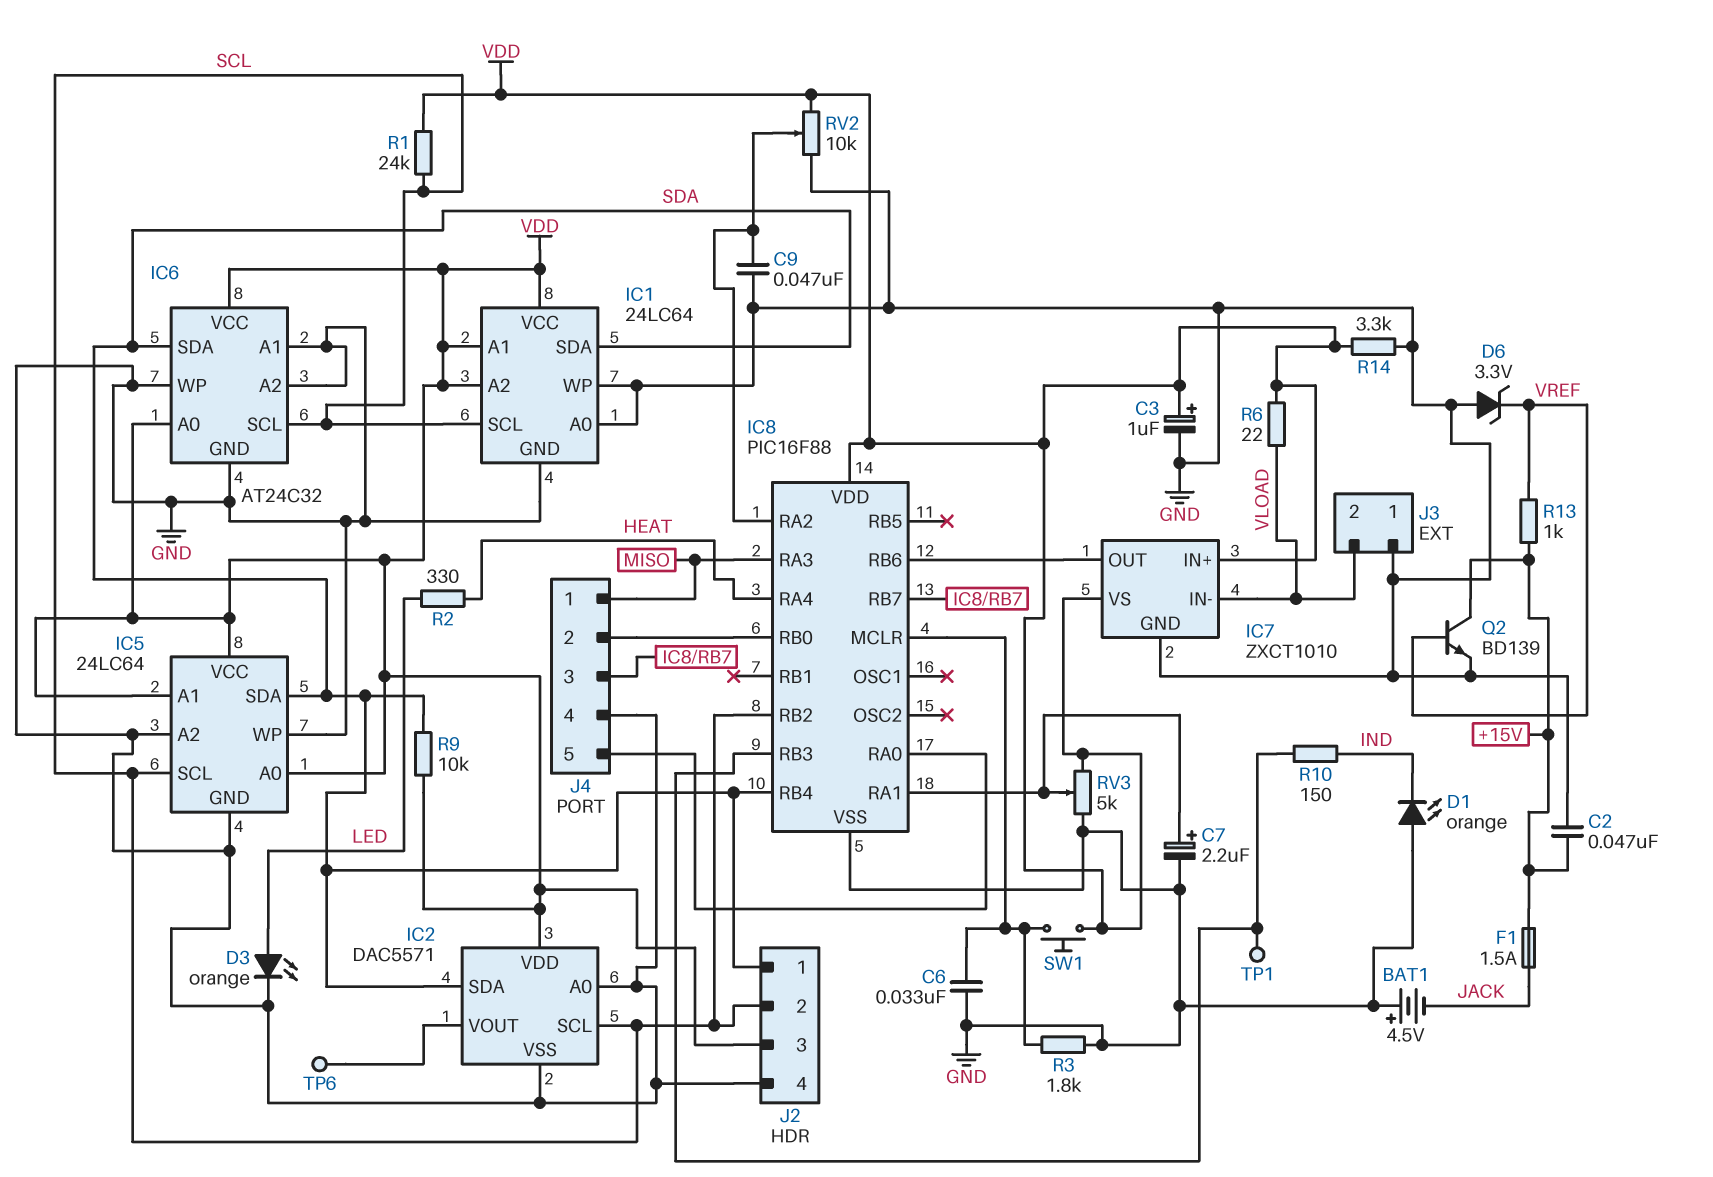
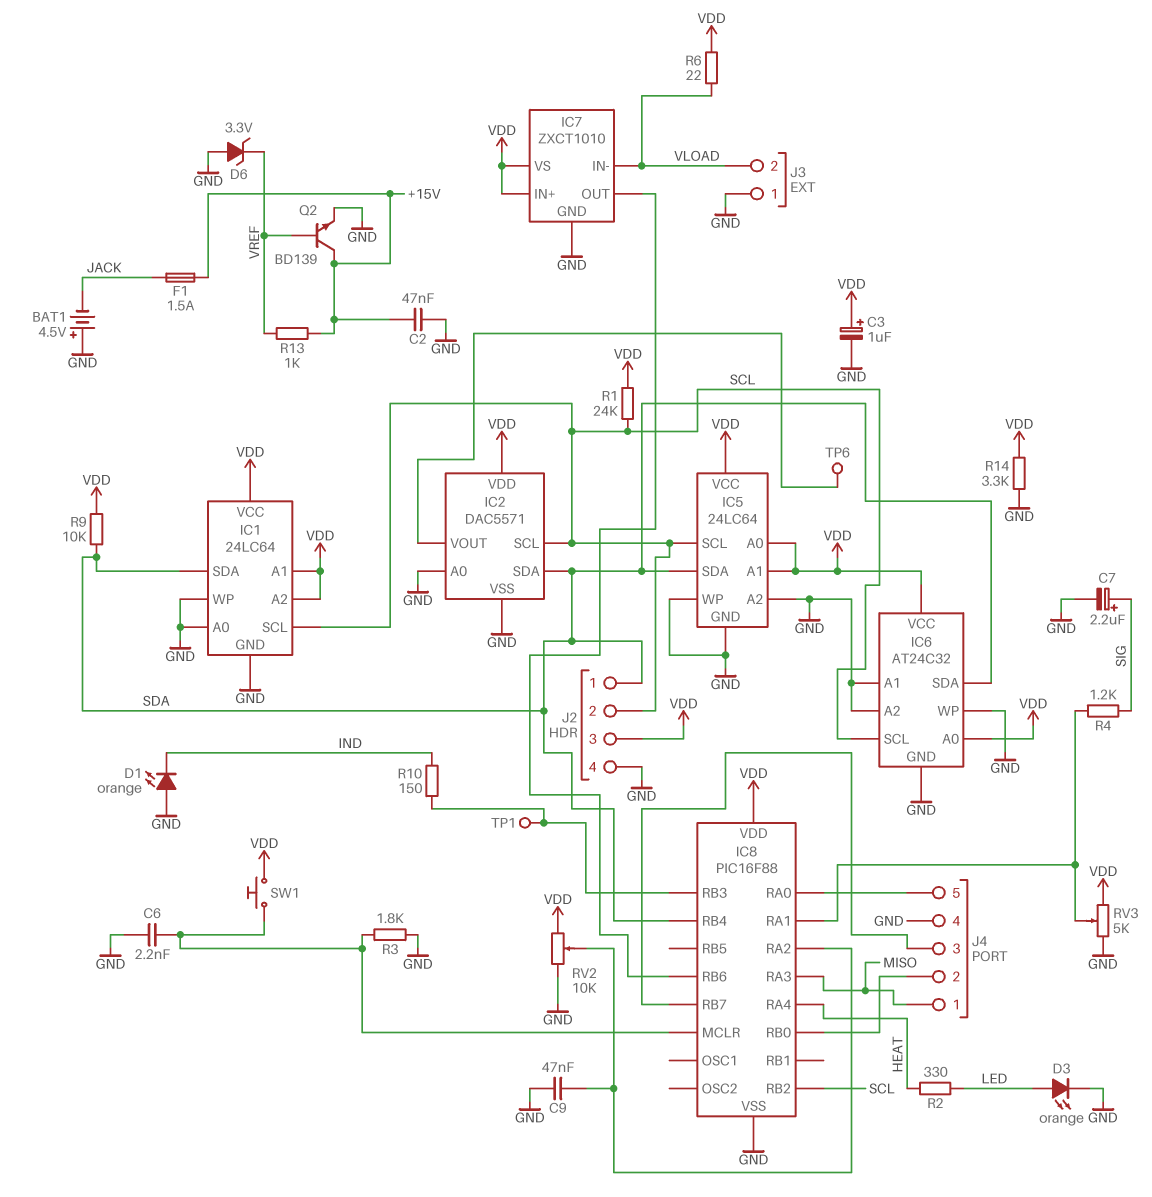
C6: 33nF (GND, IC8/MCLR) -> 2.2nF (GND, IC8/MCLR)
C7: 2.2uF (plus IC8/RA1, minus GND) -> 2.2uF (plus SIG, minus GND)
R4: none -> 1.2k (IC8/RA1, SIG)

